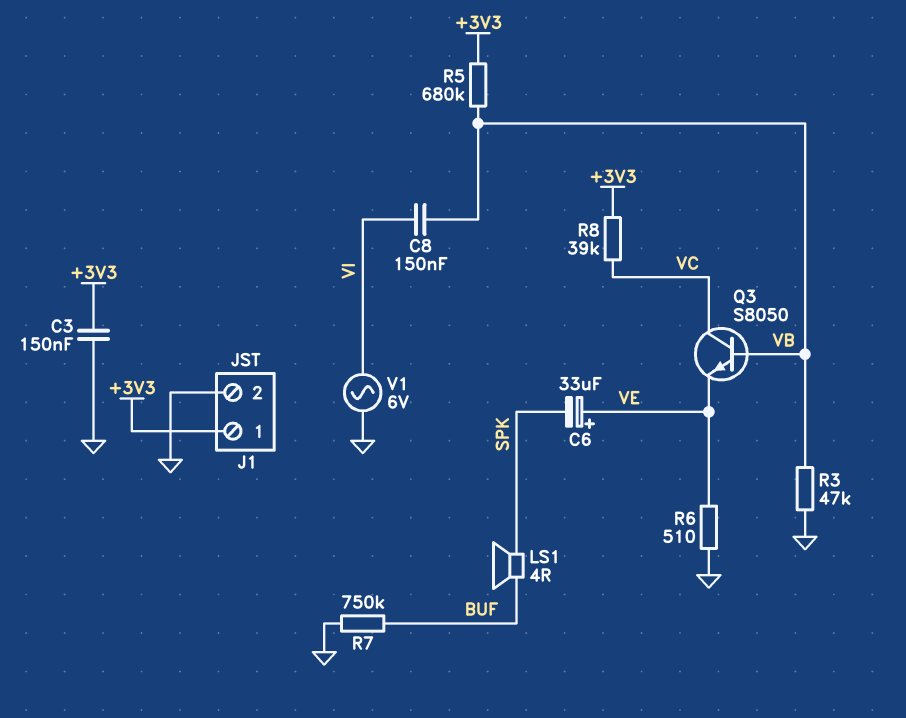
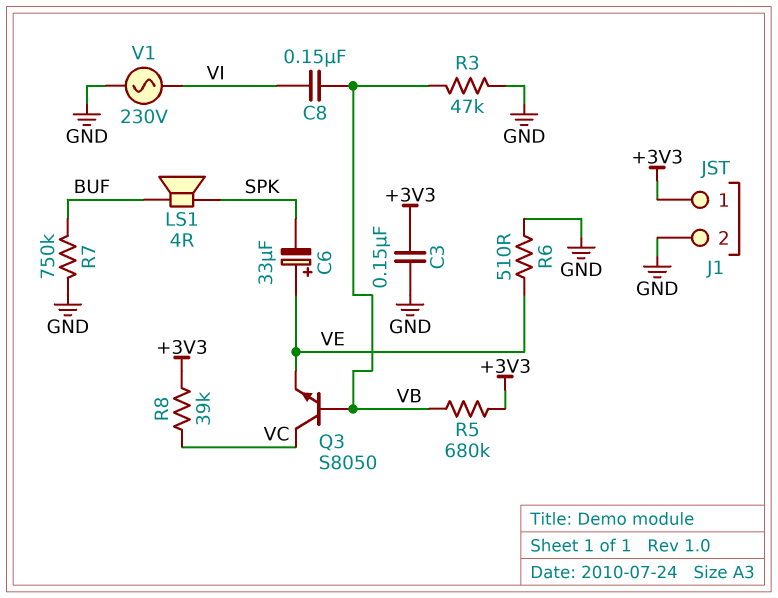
V1: AC 6V (GND, VI) -> AC 230V (GND, VI)

